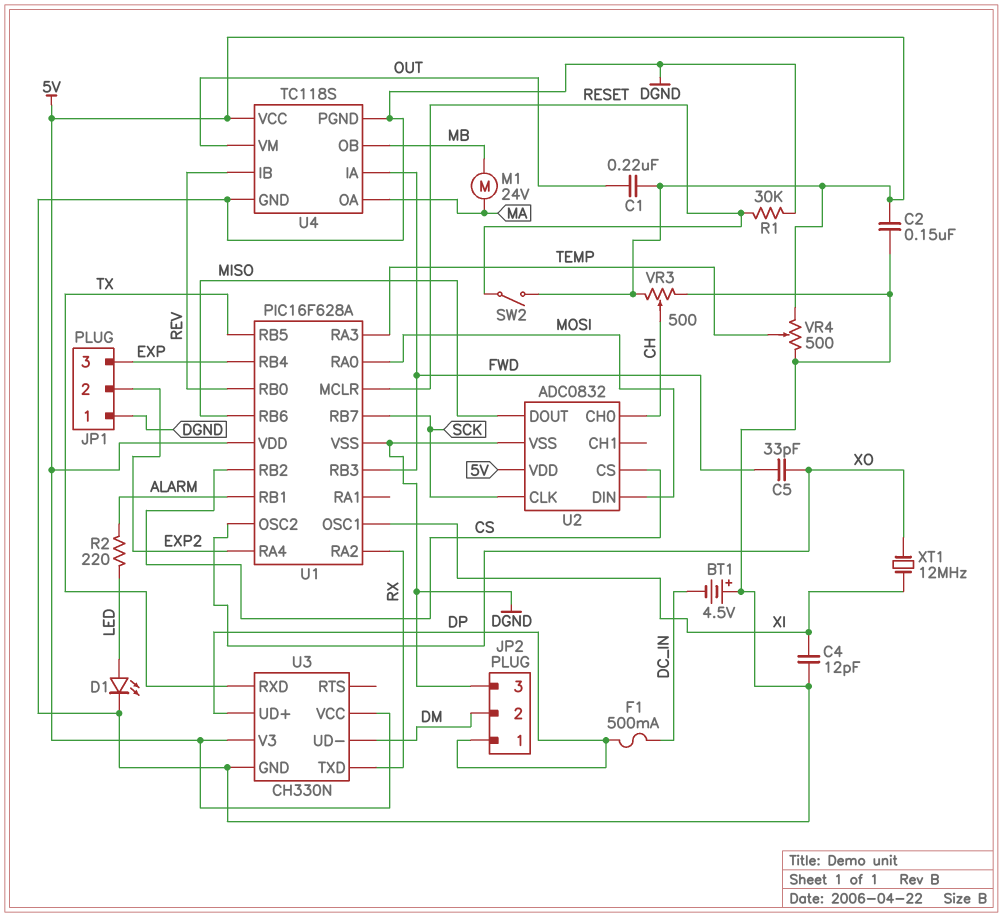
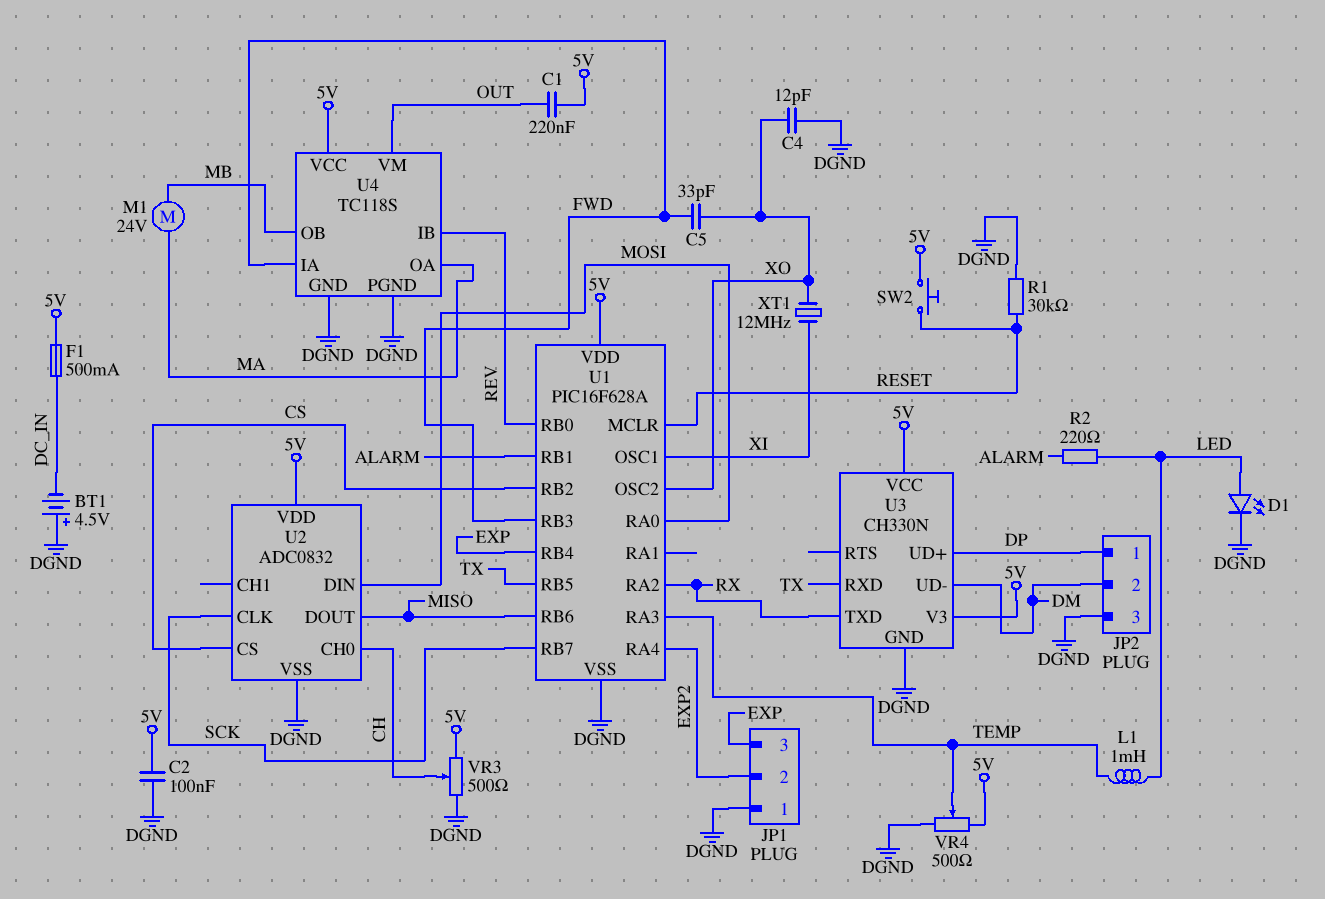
C2: 150nF (5V, DGND) -> 100nF (5V, DGND)
C4: 12pF (DGND, XI) -> 12pF (DGND, XO)
F1: 500mA (DC_IN, DP) -> 500mA (5V, DC_IN)
L1: none -> 1mH (LED, TEMP)
SW2: switch (5V, RESET) -> button (5V, RESET)

